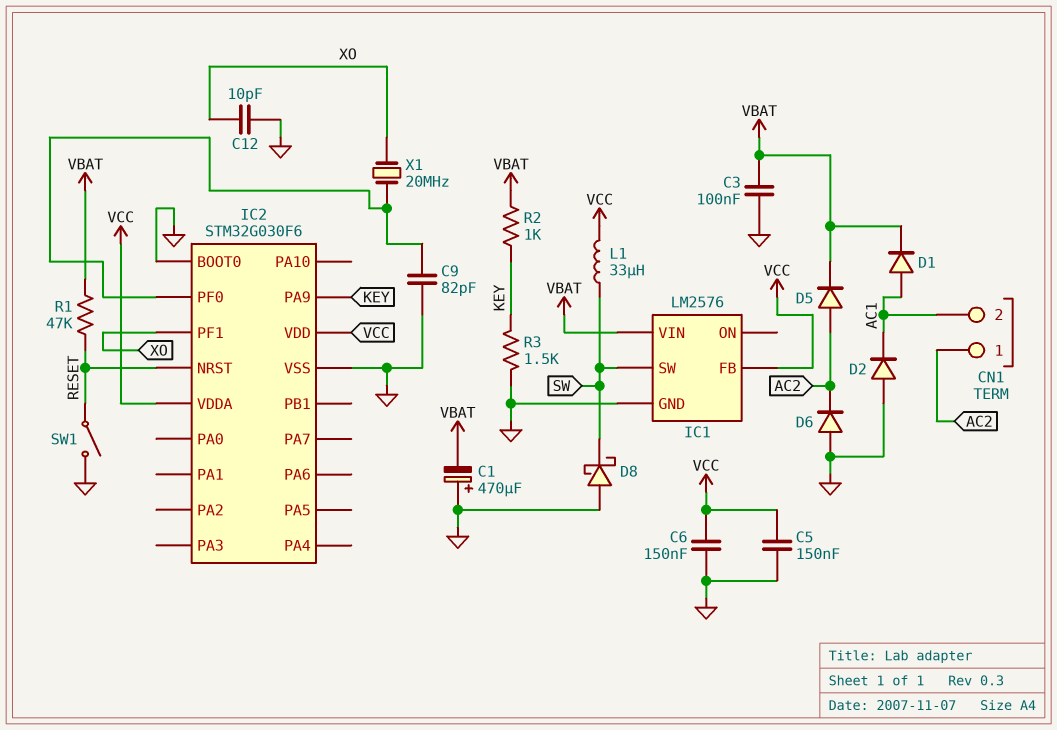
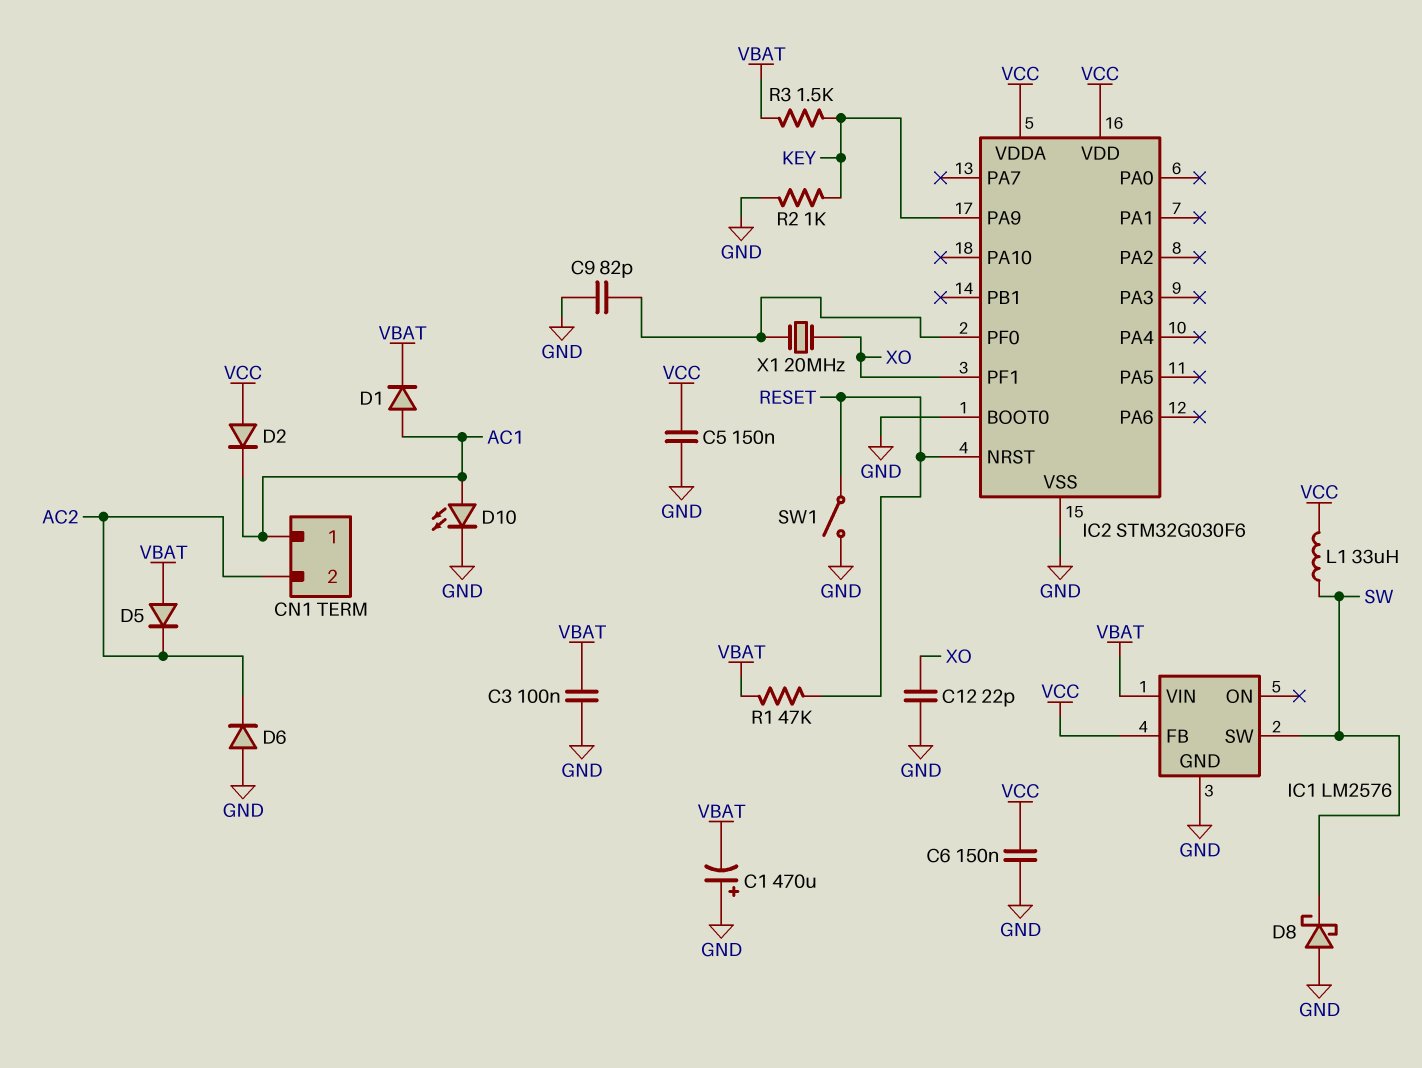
C12: 10pF (GND, XO) -> 22pF (GND, XO)
CN1 pin 1: AC2 -> AC1
CN1 pin 2: AC1 -> AC2
D2: diode (A GND, K AC1) -> diode (A VCC, K AC1)
D5: diode (A AC2, K VBAT) -> diode (A VBAT, K AC2)
D10: none -> LED (A AC1, K GND)
R2: 1k (KEY, VBAT) -> 1k (GND, KEY)
R3: 1.5k (GND, KEY) -> 1.5k (KEY, VBAT)

